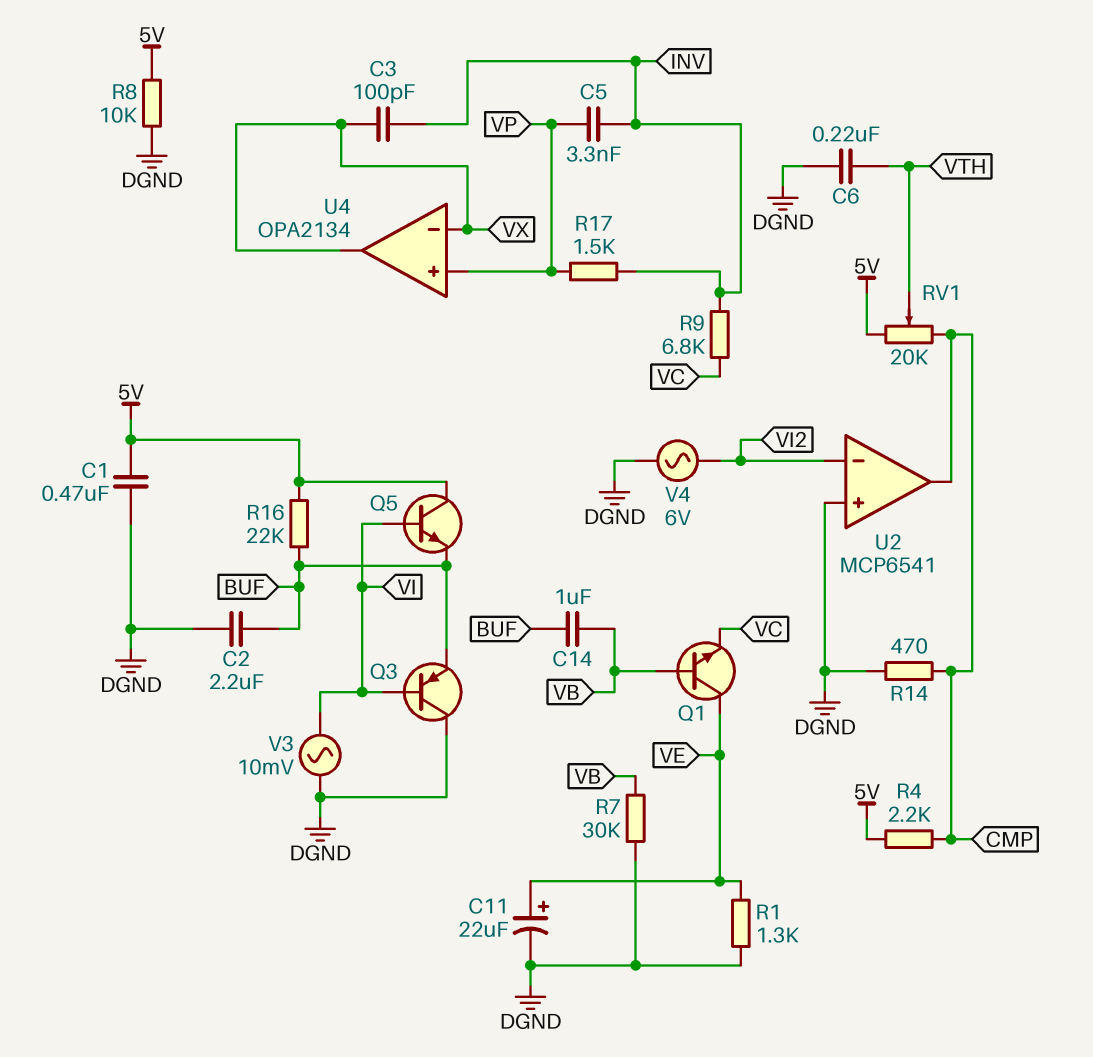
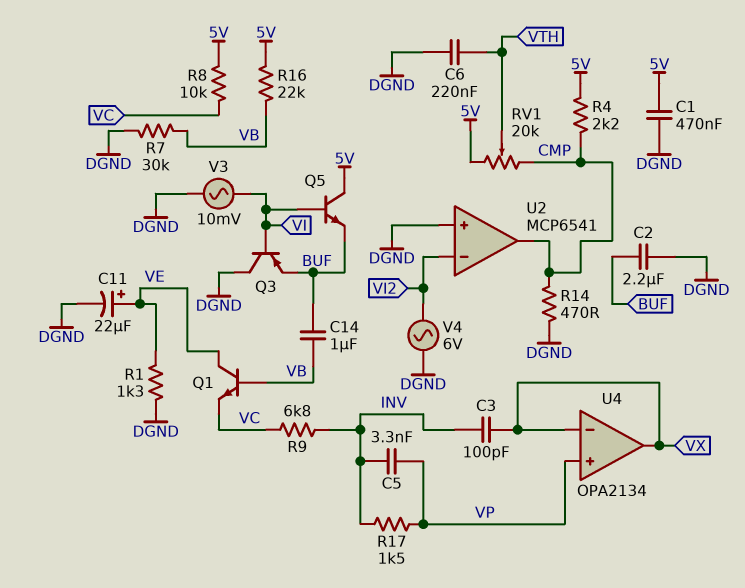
R8: 10k (5V, DGND) -> 10k (5V, VC)
R16: 22k (5V, BUF) -> 22k (5V, VB)

